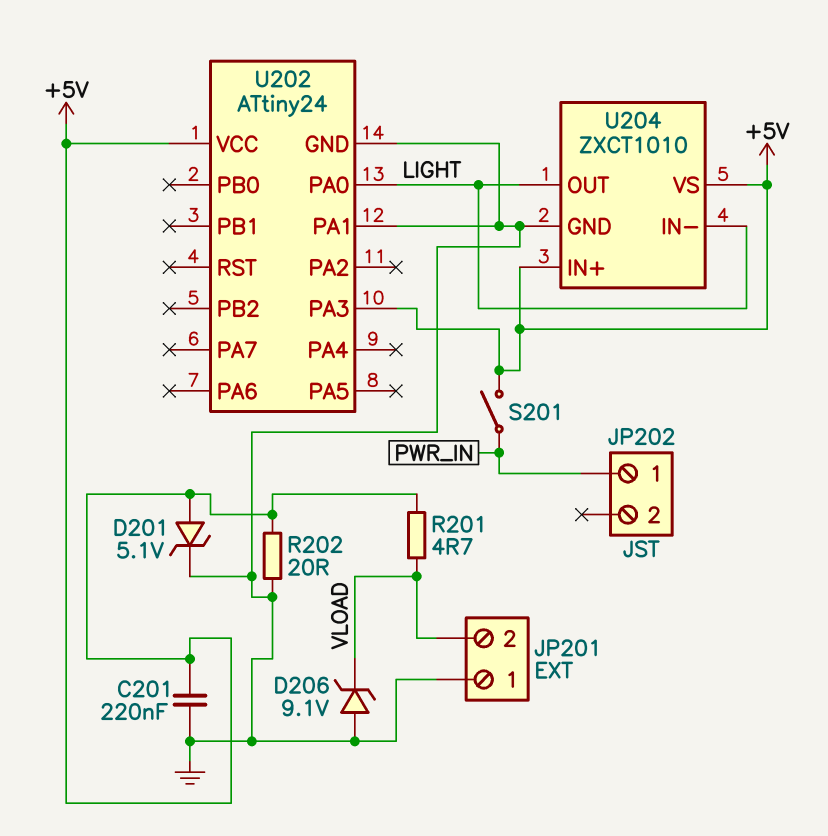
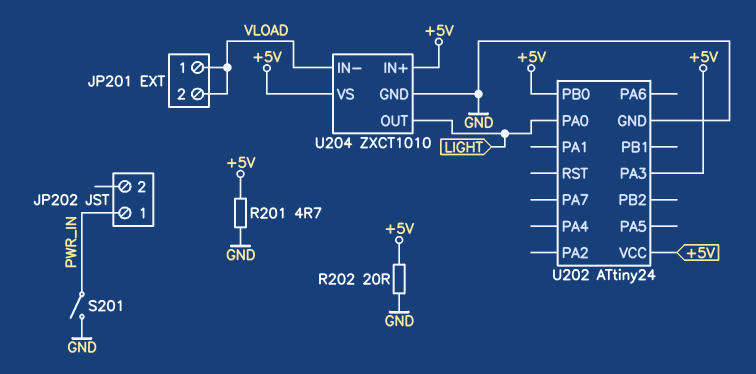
C201: 220nF (+5V, GND) -> none
D201: zener 5.1V (A +5V, K GND) -> none
D206: zener 9.1V (A GND, K VLOAD) -> none
JP201 pin 1: GND -> VLOAD
R201: 4.7 (+5V, VLOAD) -> 4.7 (+5V, GND)
S201: switch (+5V, PWR_IN) -> switch (GND, PWR_IN)
U202 pin PA1: GND -> none
U202 pin PB0: none -> +5V
U204 pin IN-: LIGHT -> VLOAD

